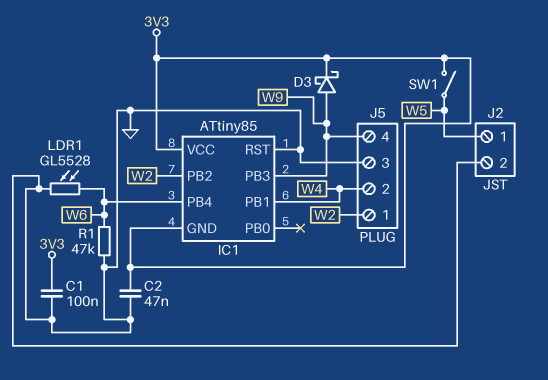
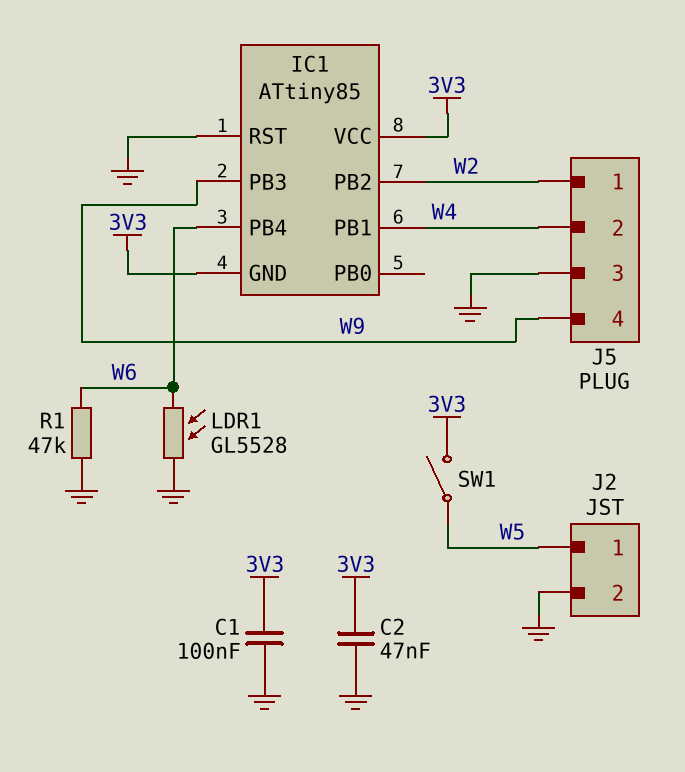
D3: schottky (A W9, K 3V3) -> none

